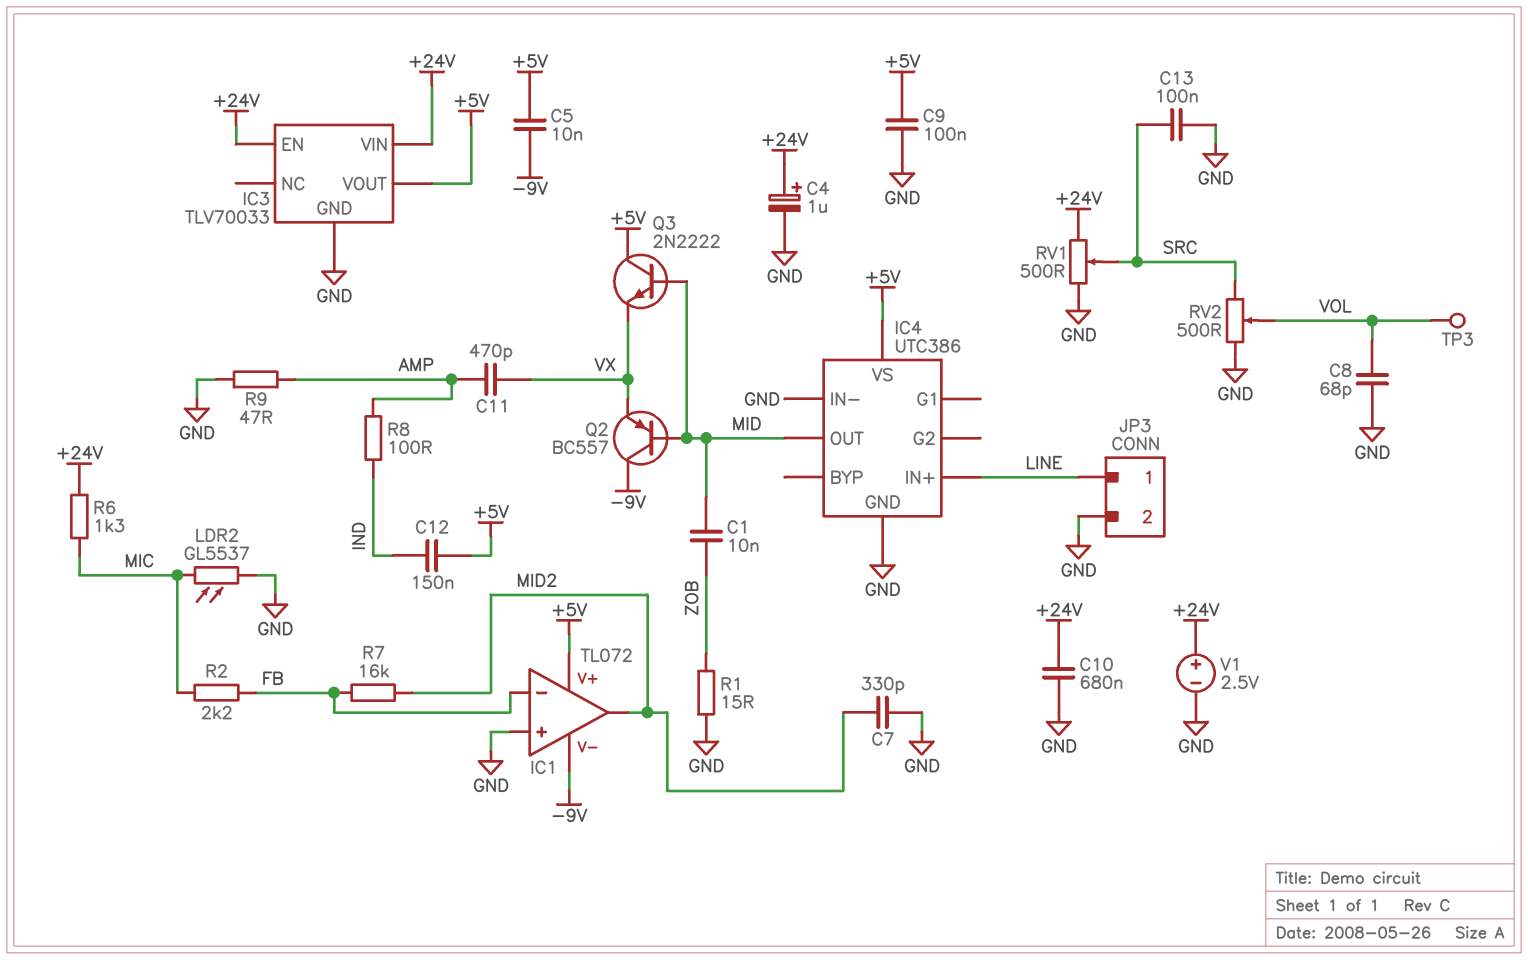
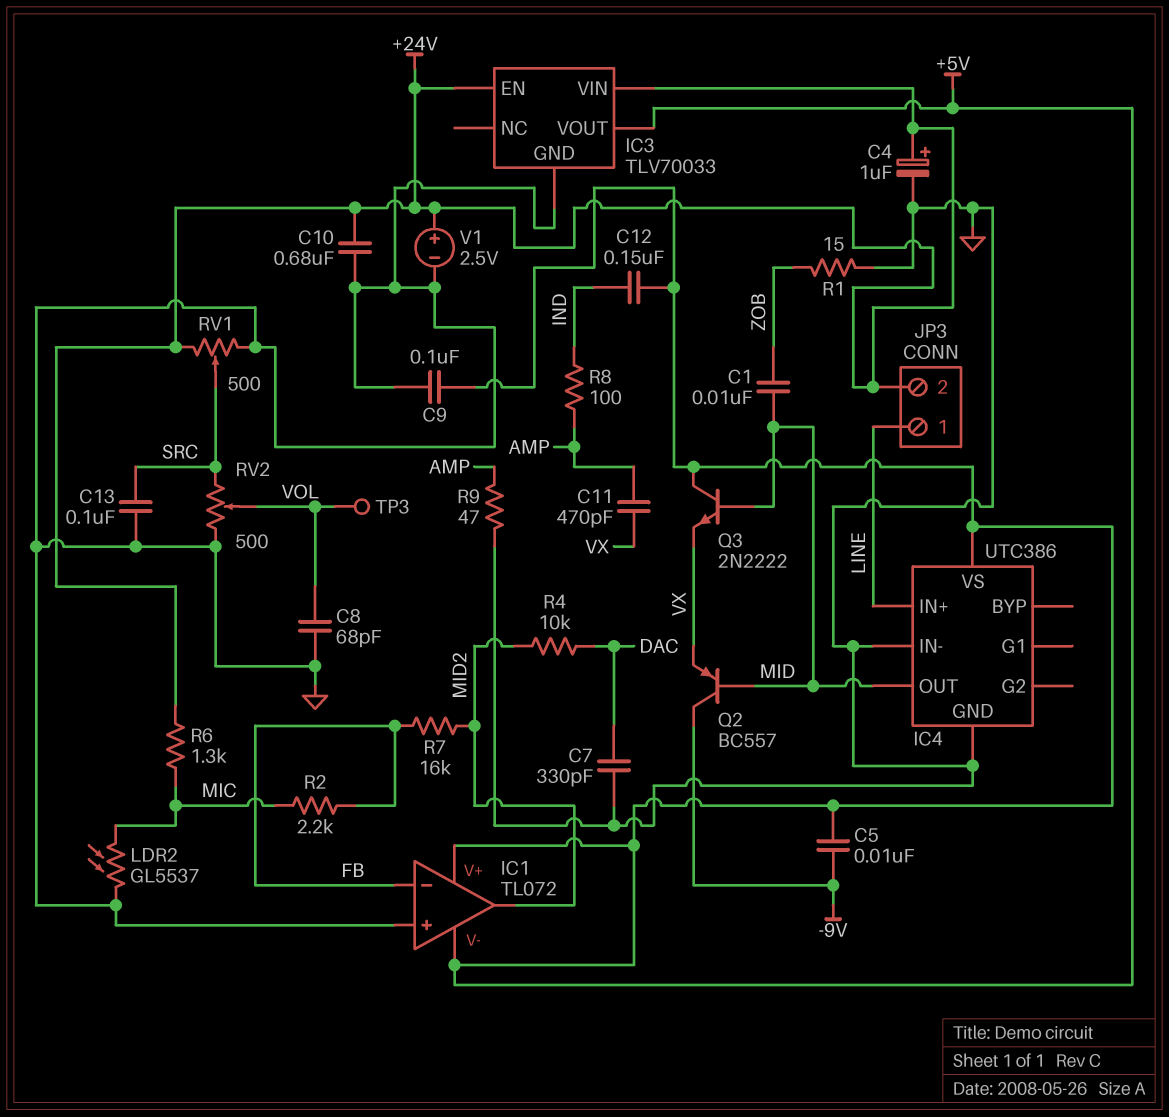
C7: 330pF (GND, MID2) -> 330pF (DAC, GND)
IC1 pin V-: -9V -> +5V
JP3 pin 2: GND -> +24V
R4: none -> 10k (DAC, MID2)

